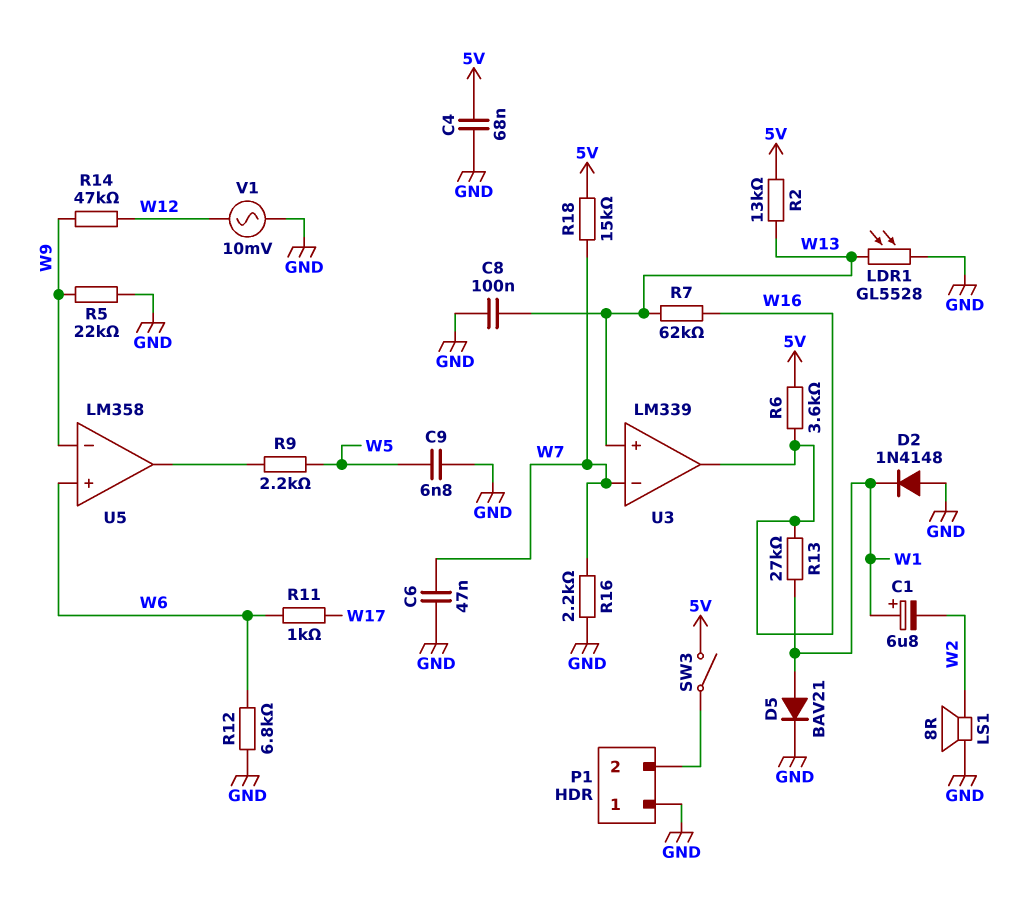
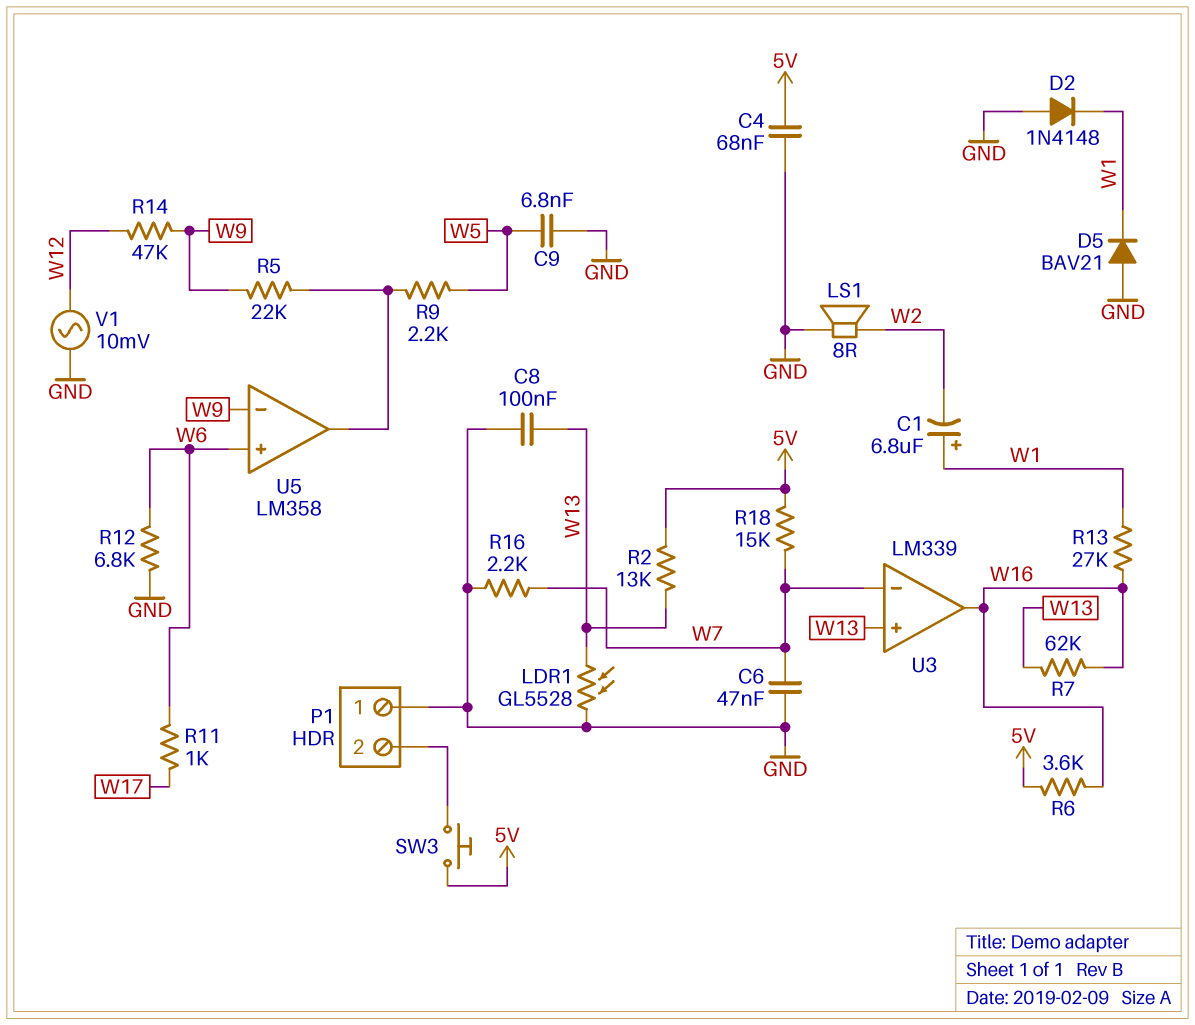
D5: diode BAV21 (A W1, K GND) -> diode BAV21 (A GND, K W1)
R5: 22k (GND, W9) -> 22k (U5/out, W9)
SW3: switch (5V, P1/2) -> button (5V, P1/2)

